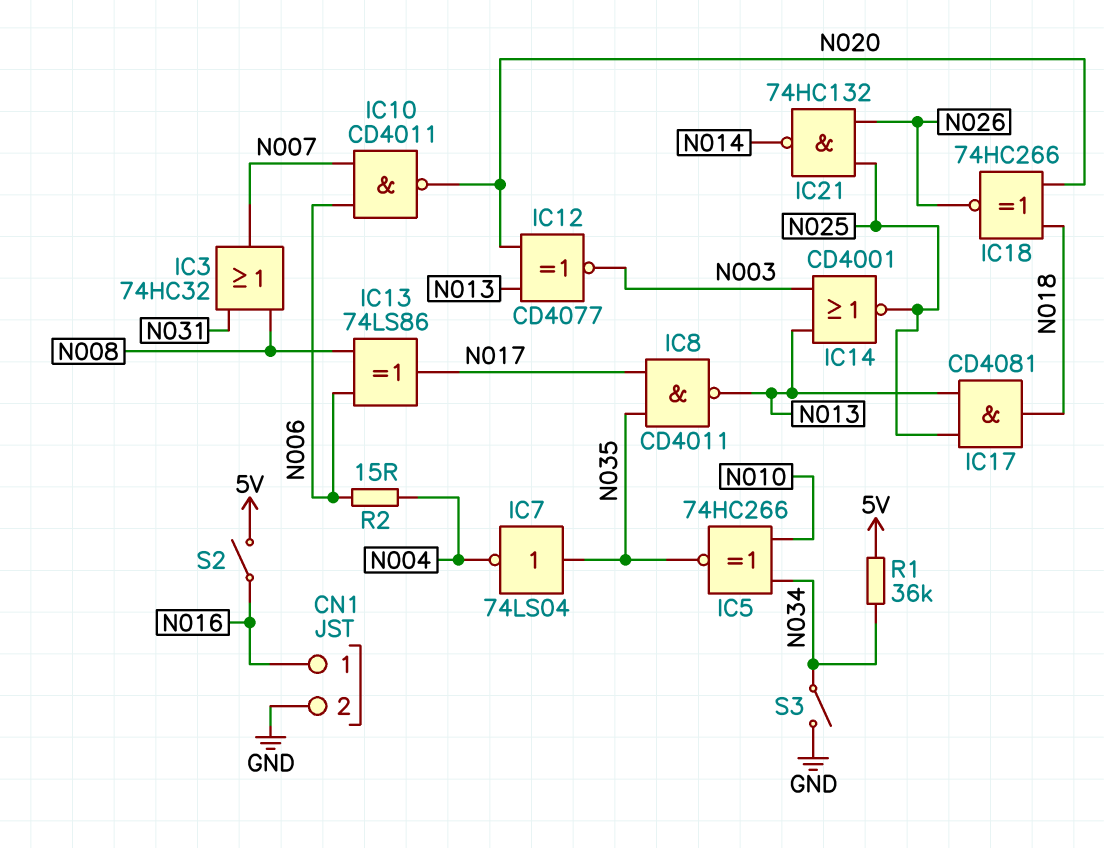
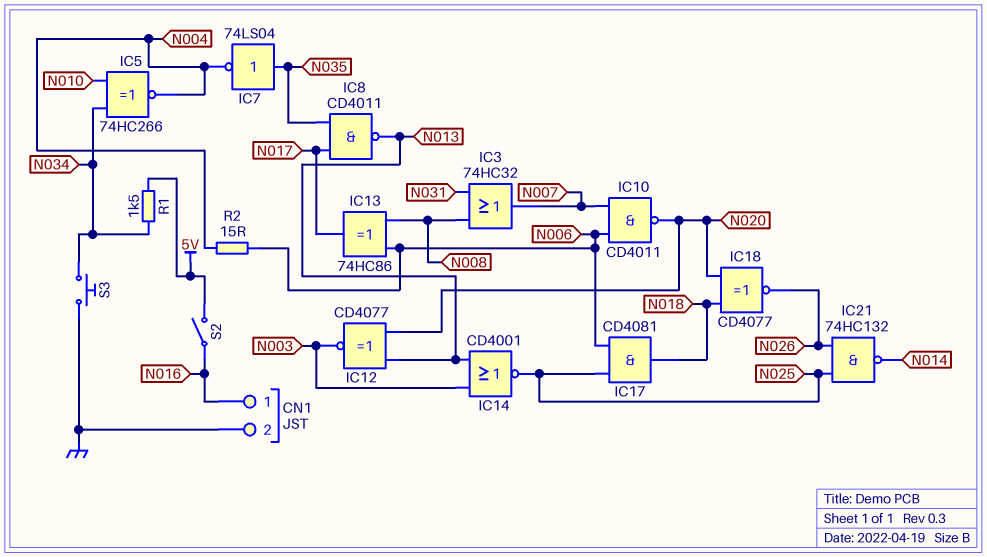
IC5: XNOR 74HC266 (in N010, in N034, out N035) -> XNOR 74HC266 (in N010, in N034, out N004)
IC13: XOR 74LS86 (in N006, in N008, out N017) -> XOR 74HC86 (in N006, in N008, out N017)
IC17: AND CD4081 (in N013, in N025, out N018) -> AND CD4081 (in N006, in N025, out N018)
IC18: XNOR 74HC266 (in N018, in N020, out N026) -> XNOR CD4077 (in N018, in N020, out N026)
R1: 36k (5V, N034) -> 1.5k (5V, N034)
S3: switch (GND, N034) -> button (GND, N034)

